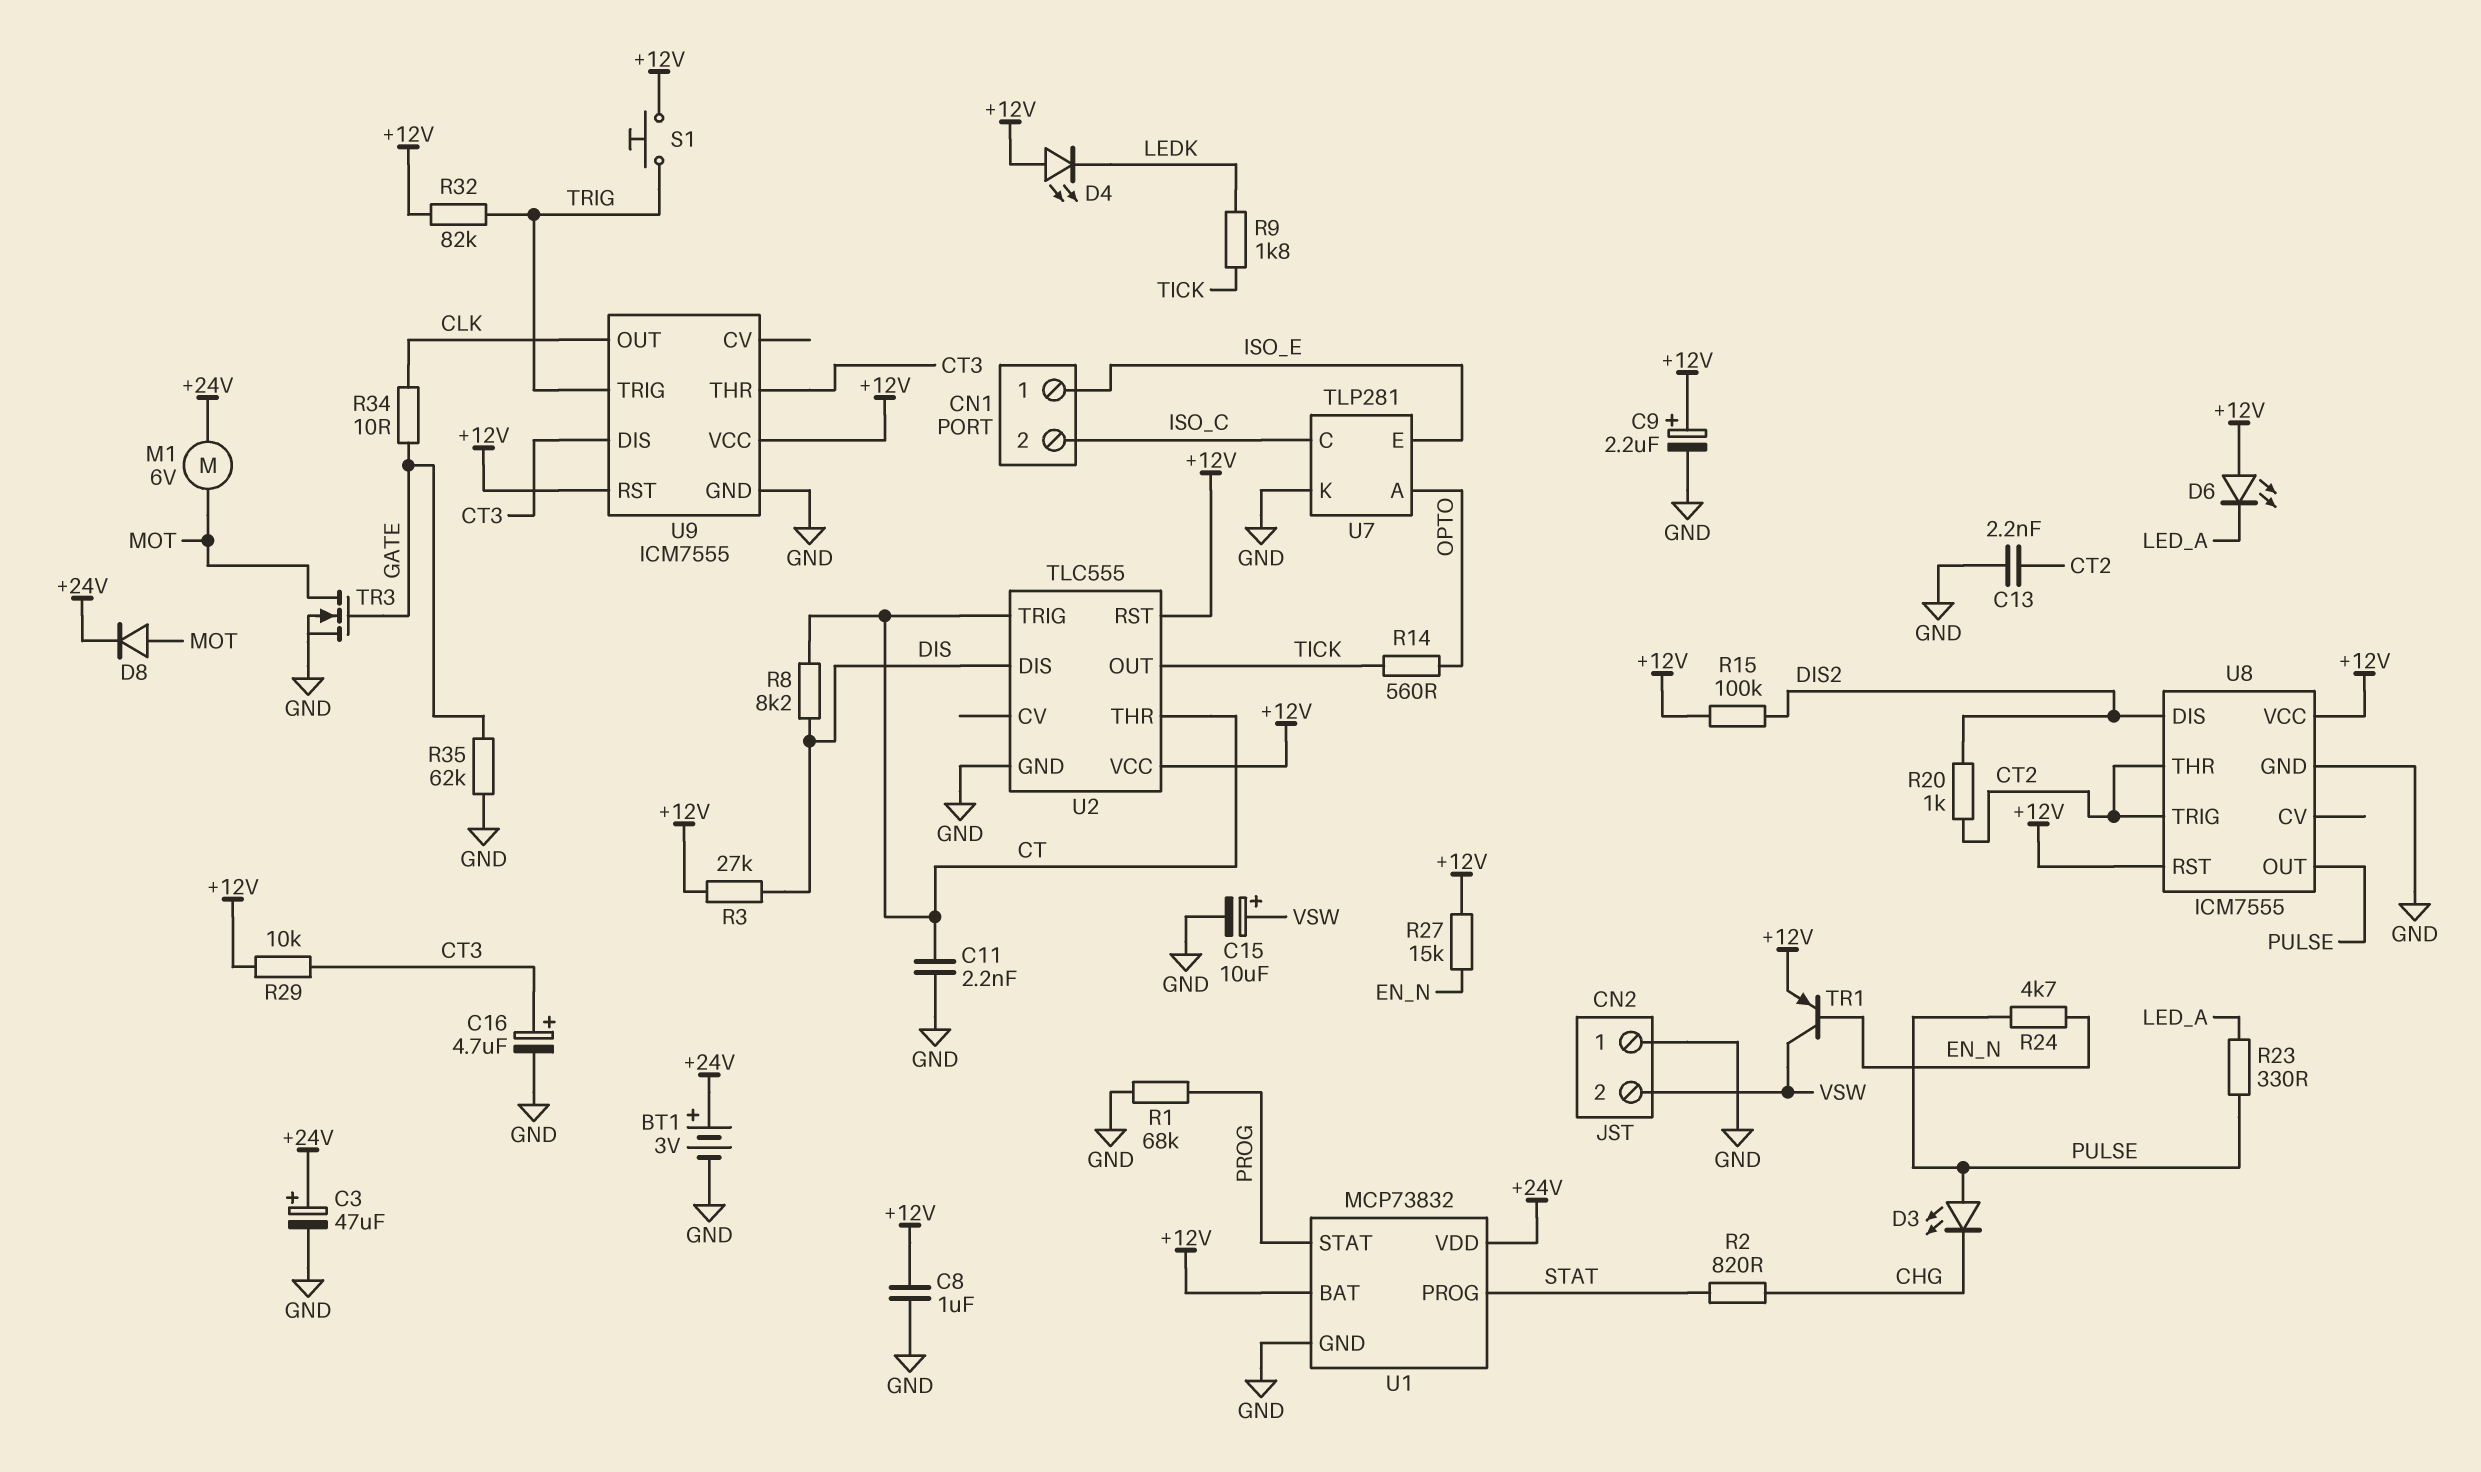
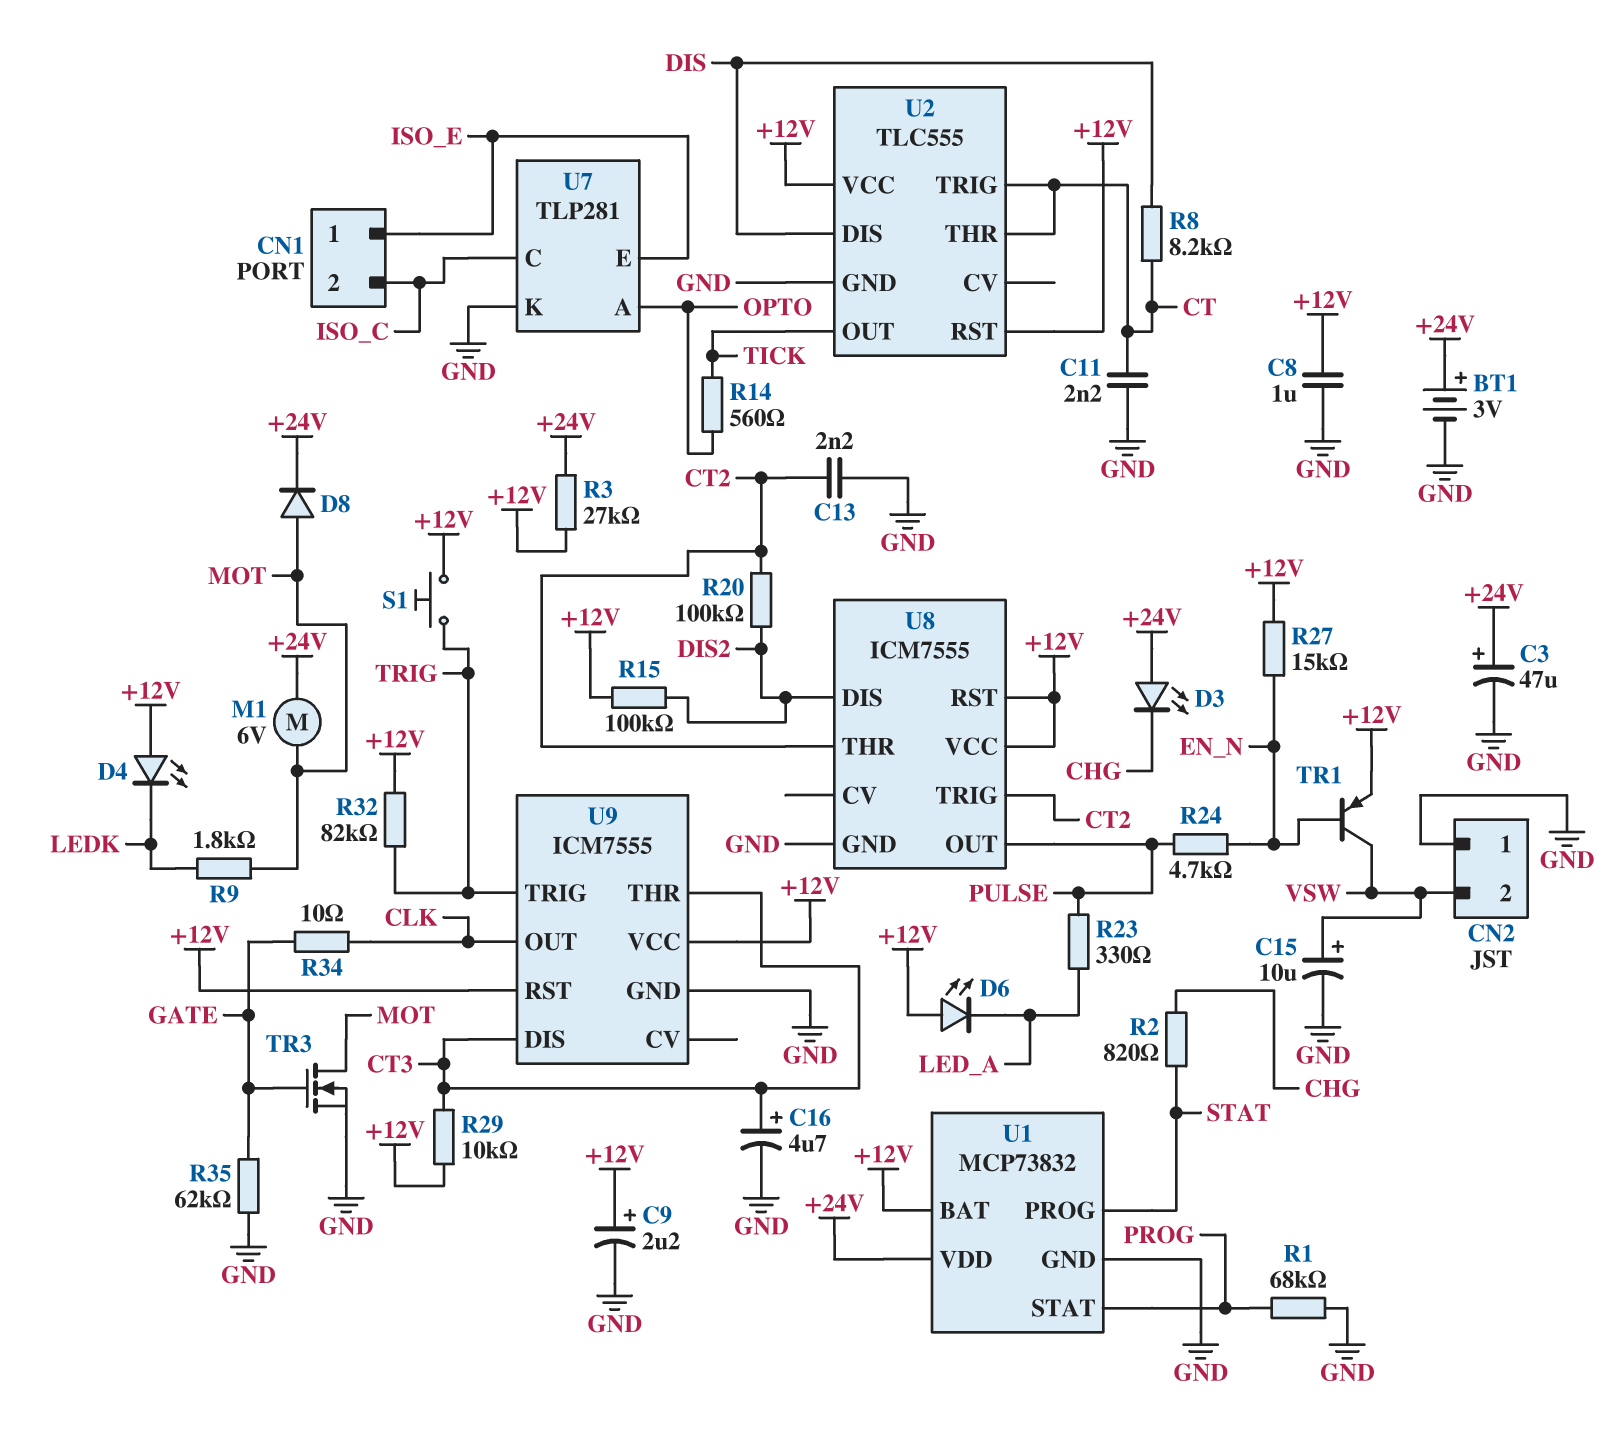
D3: LED (A PULSE, K CHG) -> LED (A +24V, K CHG)
R3: 27k (+12V, DIS) -> 27k (+12V, +24V)
R9: 1.8k (LEDK, TICK) -> 1.8k (LEDK, MOT)
R20: 1k (CT2, DIS2) -> 100k (CT2, DIS2)

